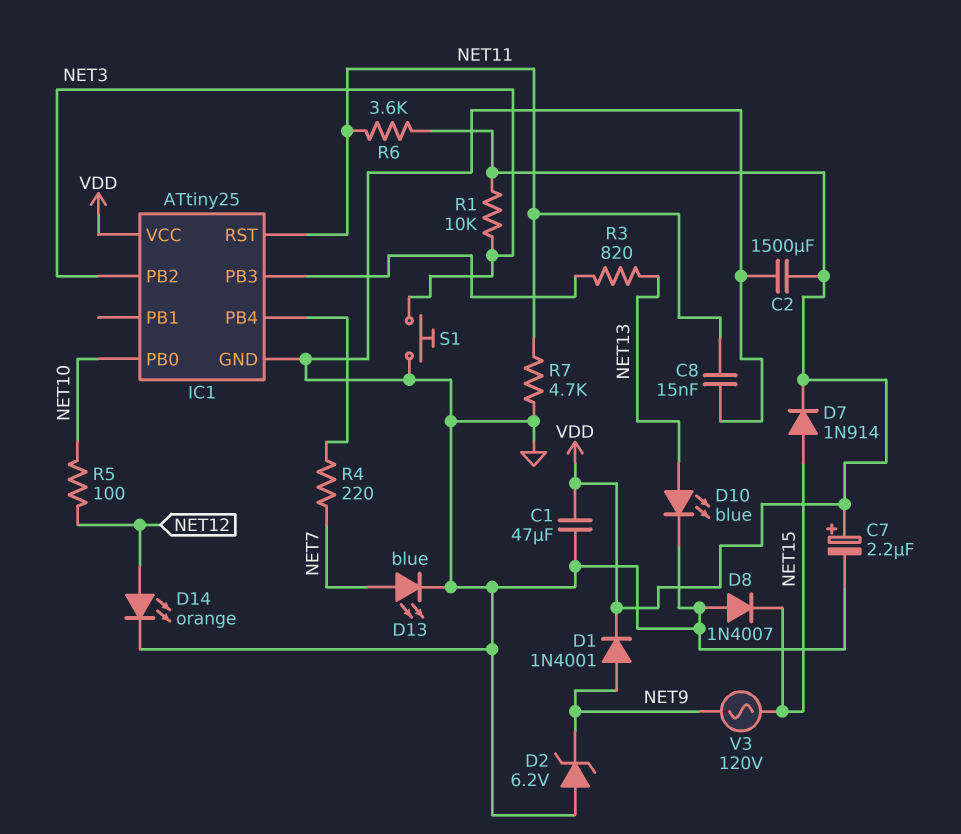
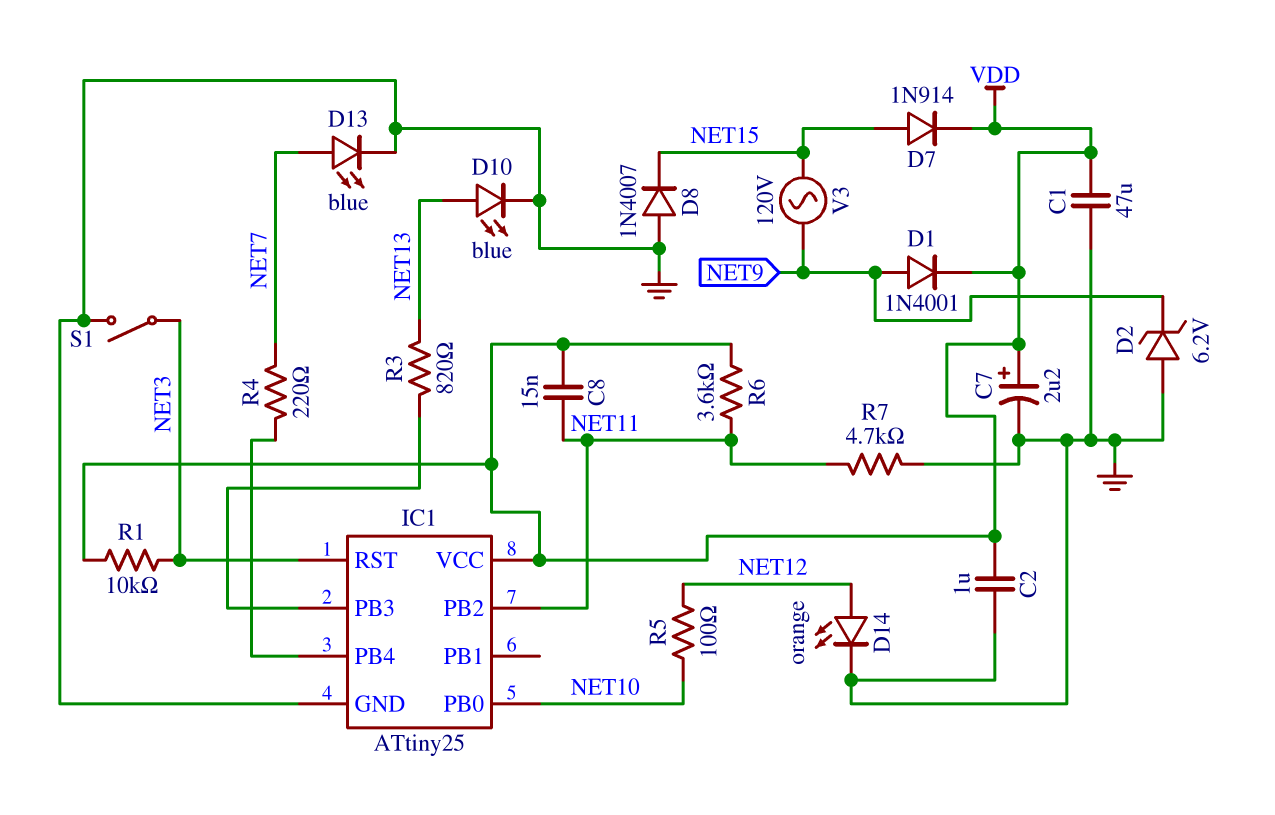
C2: 1500uF (GND, VDD) -> 1uF (GND, VDD)
C8: 15nF (GND, NET11) -> 15nF (NET11, VDD)
IC1 pin PB2: NET3 -> NET11
IC1 pin RST: NET11 -> NET3
S1: button (GND, NET3) -> switch (GND, NET3)

